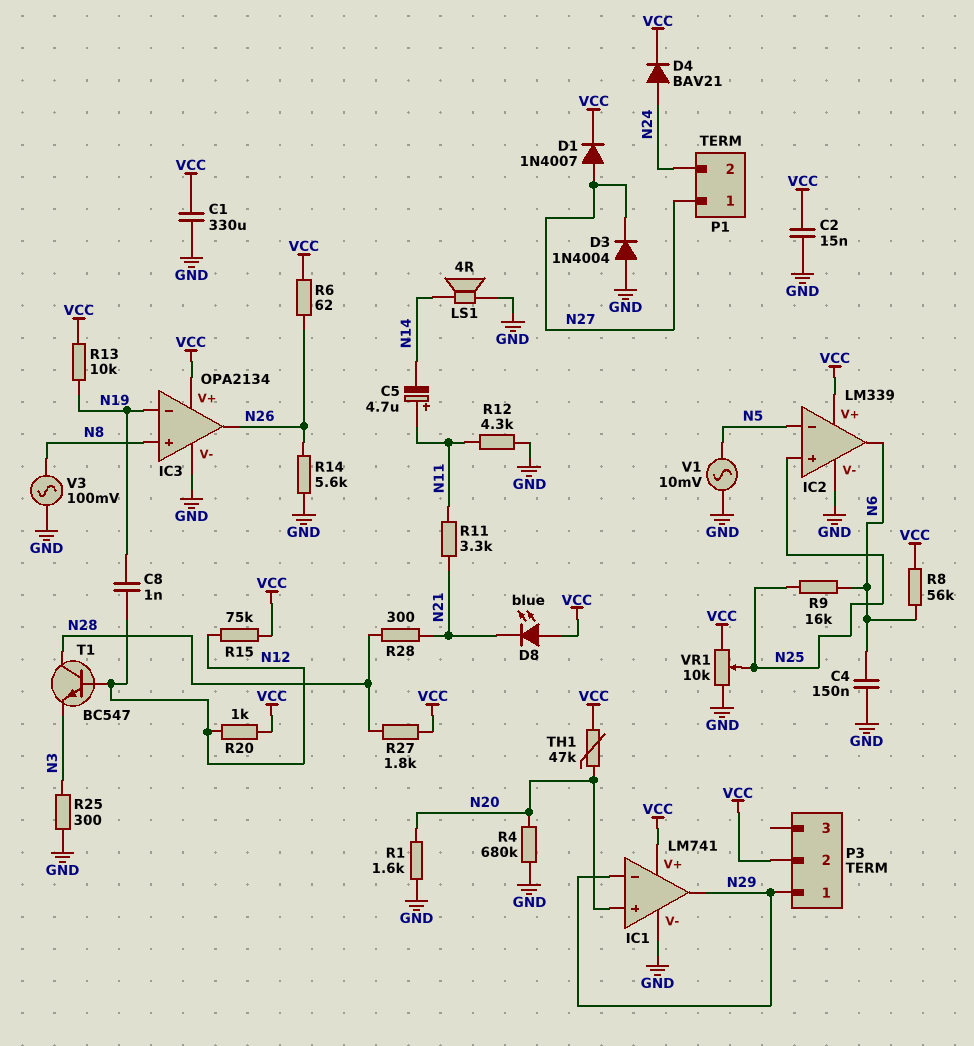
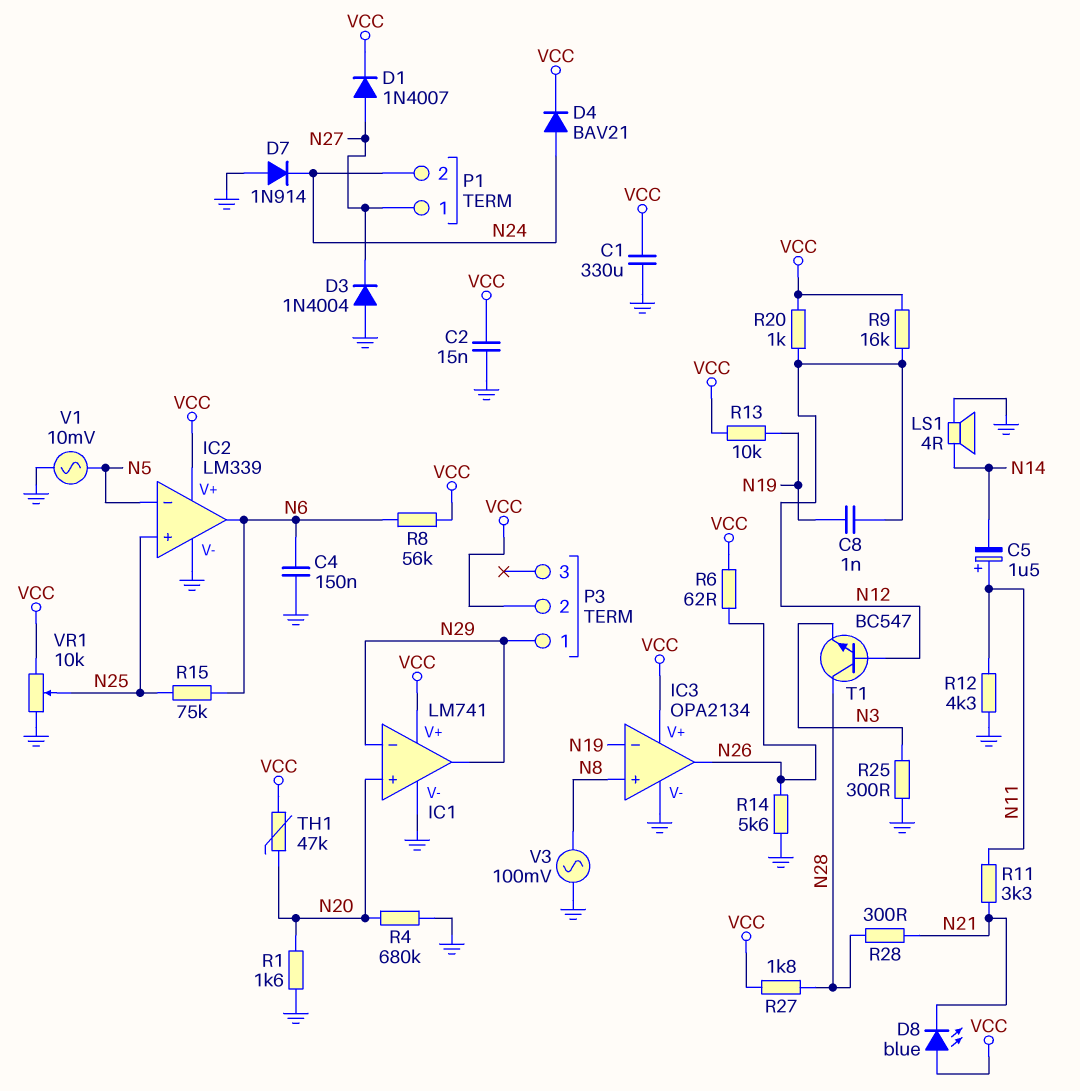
C5: 4.7uF (plus N11, minus N14) -> 1.5uF (plus N11, minus N14)
D7: none -> diode 1N914 (A GND, K N24)
R9: 16k (N6, N25) -> 16k (N12, VCC)
R15: 75k (N12, VCC) -> 75k (N6, N25)

